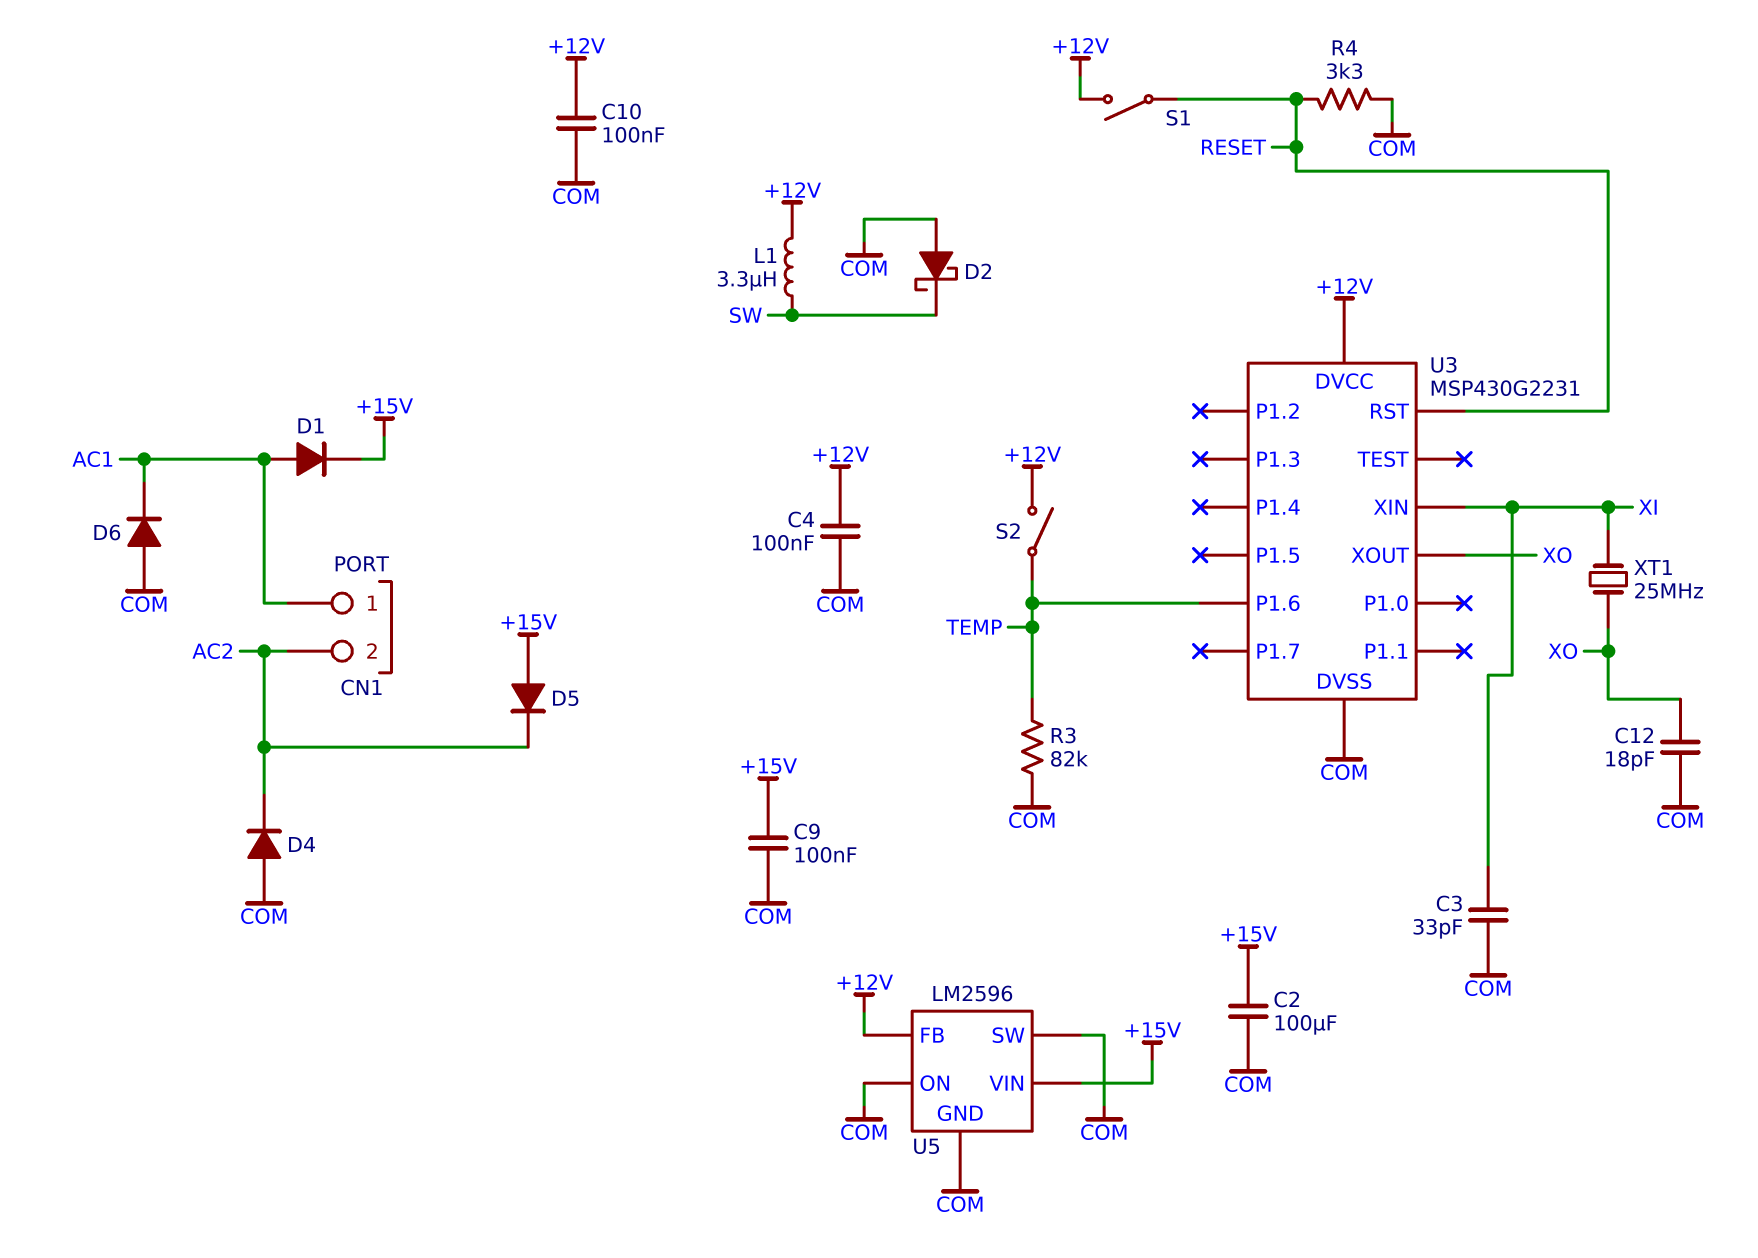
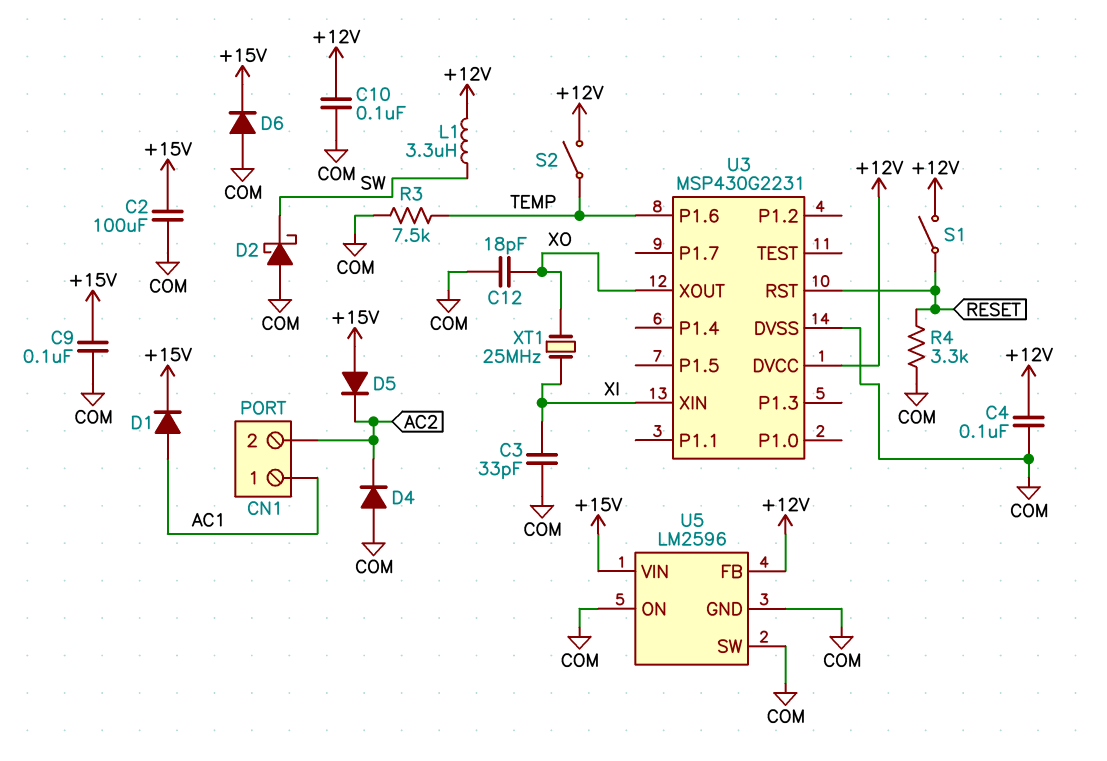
D6: diode (A COM, K AC1) -> diode (A COM, K +15V)
R3: 82k (COM, TEMP) -> 7.5k (COM, TEMP)

